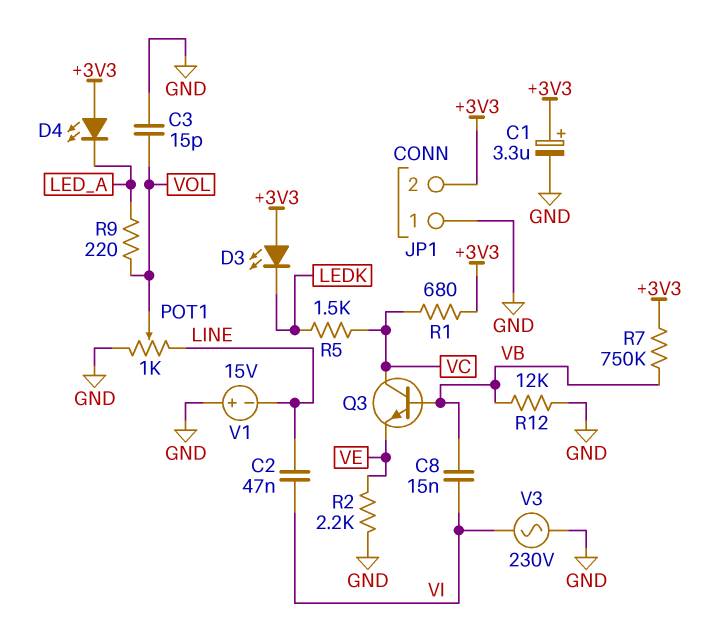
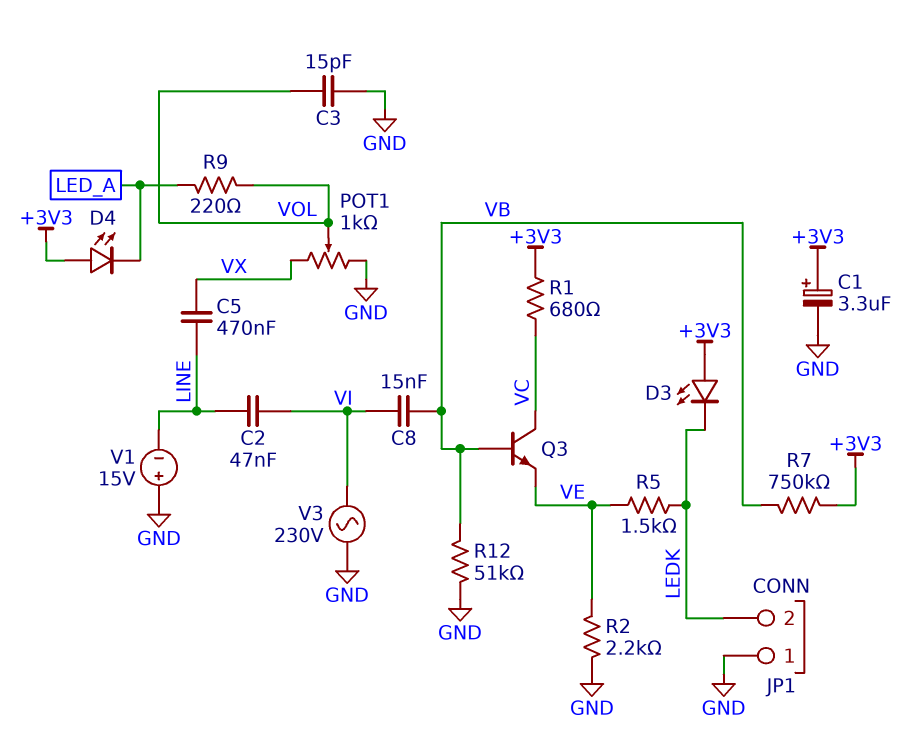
C5: none -> 470nF (LINE, VX)
JP1 pin 2: +3V3 -> LEDK
POT1: 1k (GND, LINE, wiper VOL) -> 1k (GND, VX, wiper VOL)
R5: 1.5k (LEDK, VC) -> 1.5k (LEDK, VE)
R12: 12k (GND, VB) -> 51k (GND, VB)

